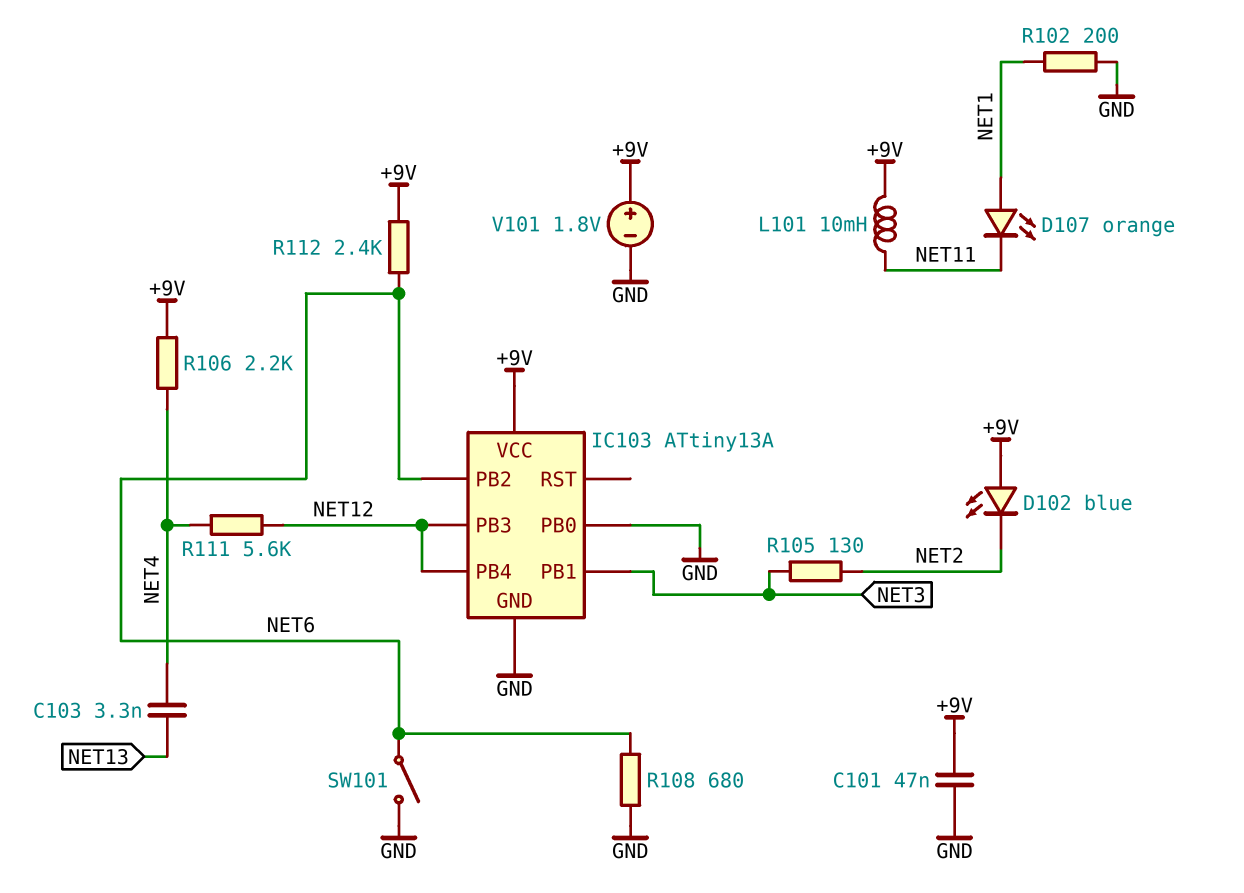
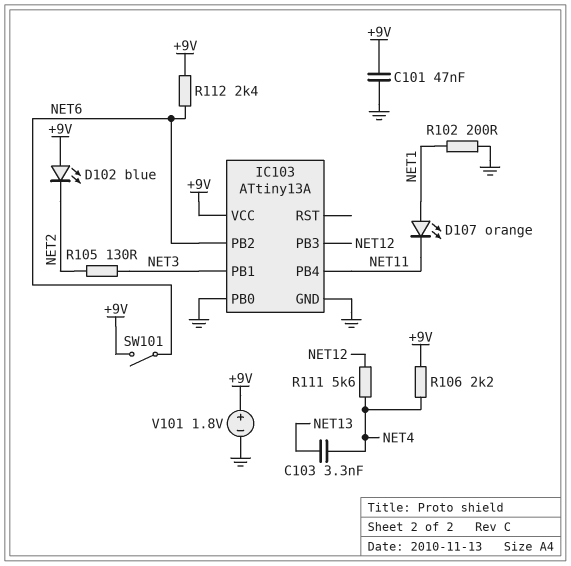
IC103 pin PB4: NET12 -> NET11
L101: 10mH (+9V, NET11) -> none
R108: 680 (GND, NET6) -> none
SW101: switch (GND, NET6) -> switch (+9V, NET6)

